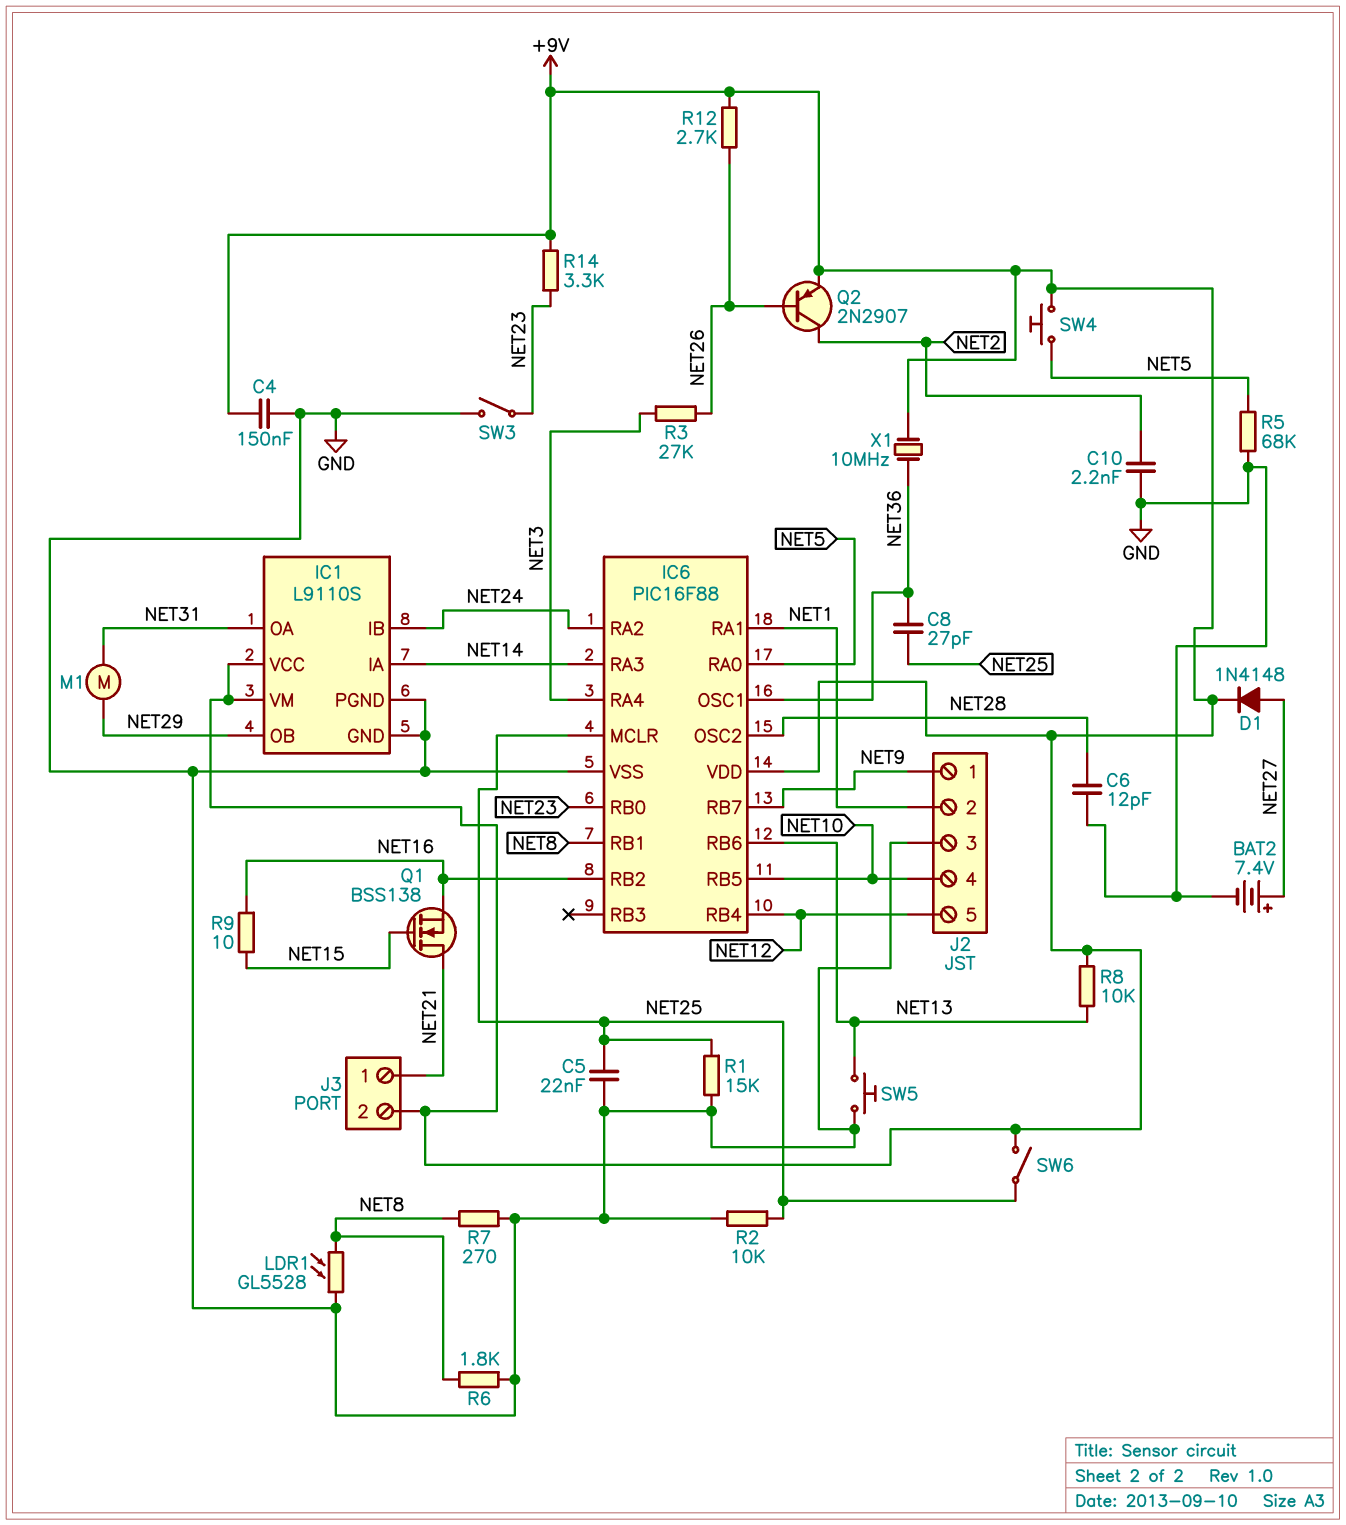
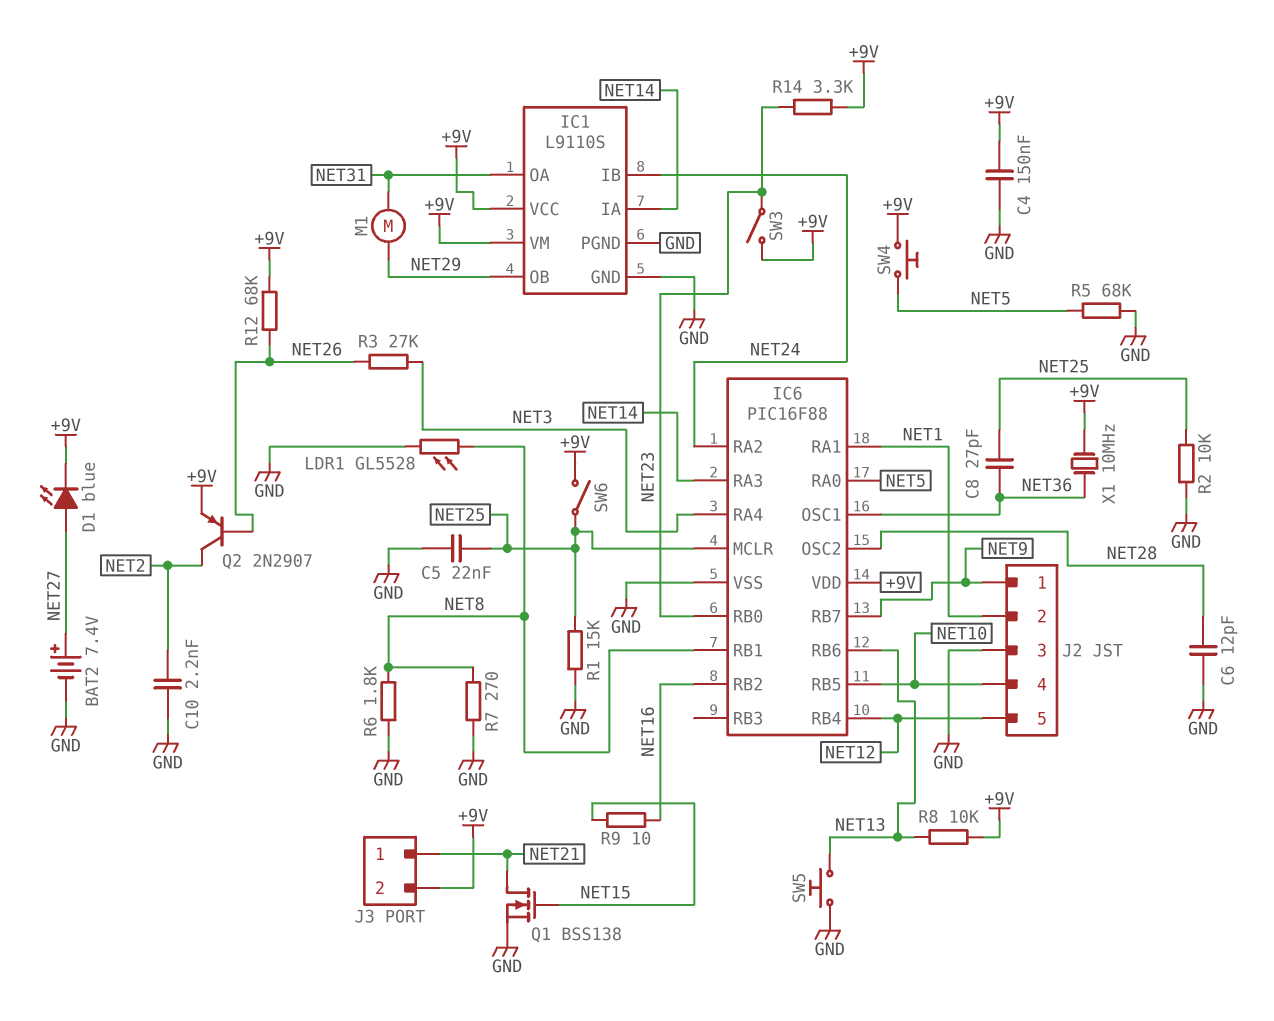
D1: diode 1N4148 (A NET27, K +9V) -> LED blue (A NET27, K +9V)
Q1: NMOS BSS138 (G NET15, D NET21, S NET16) -> NMOS BSS138 (G NET15, D NET21, S GND)
R12: 2.7k (+9V, NET26) -> 68k (+9V, NET26)
SW3: switch (GND, NET23) -> switch (+9V, NET23)

